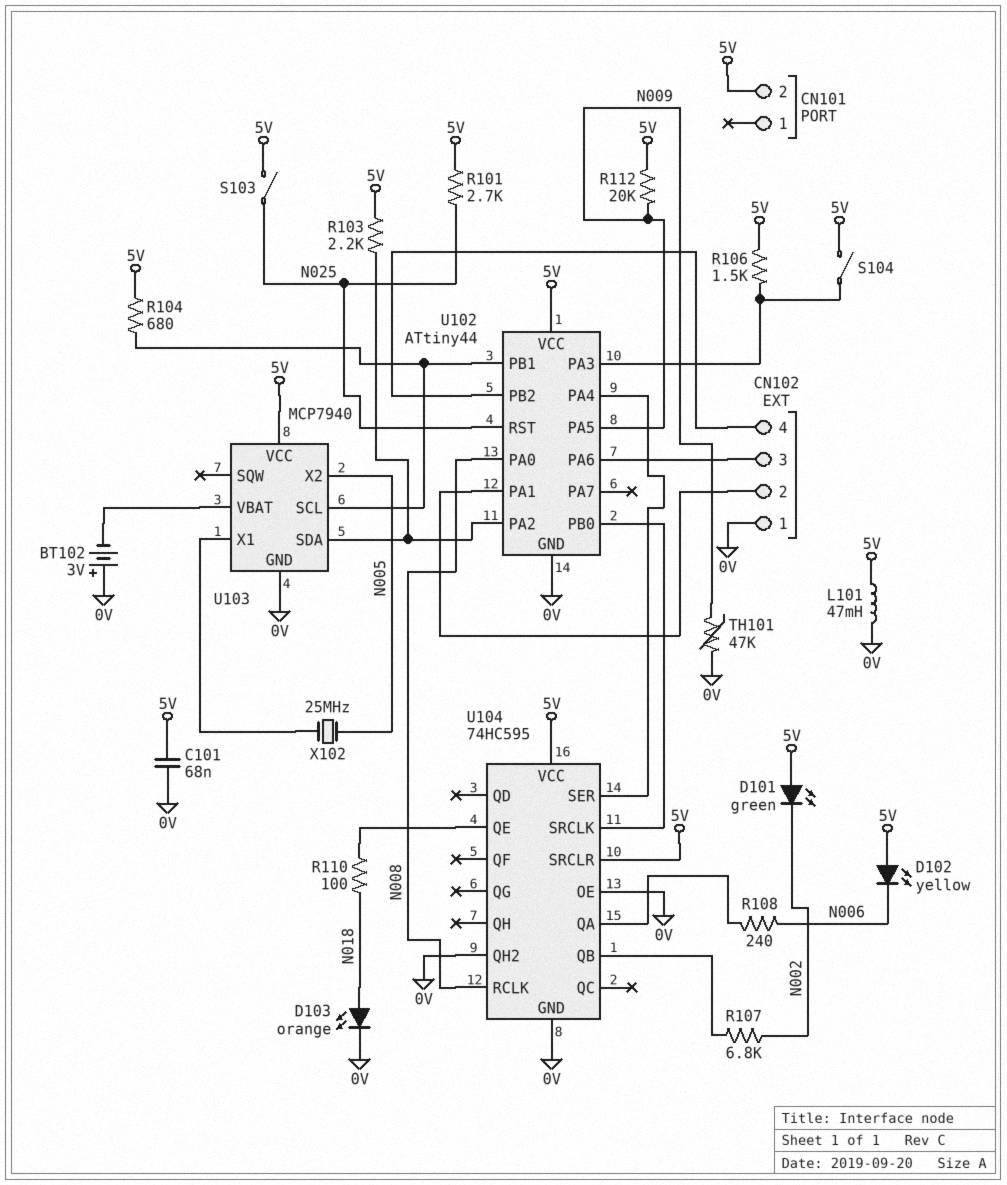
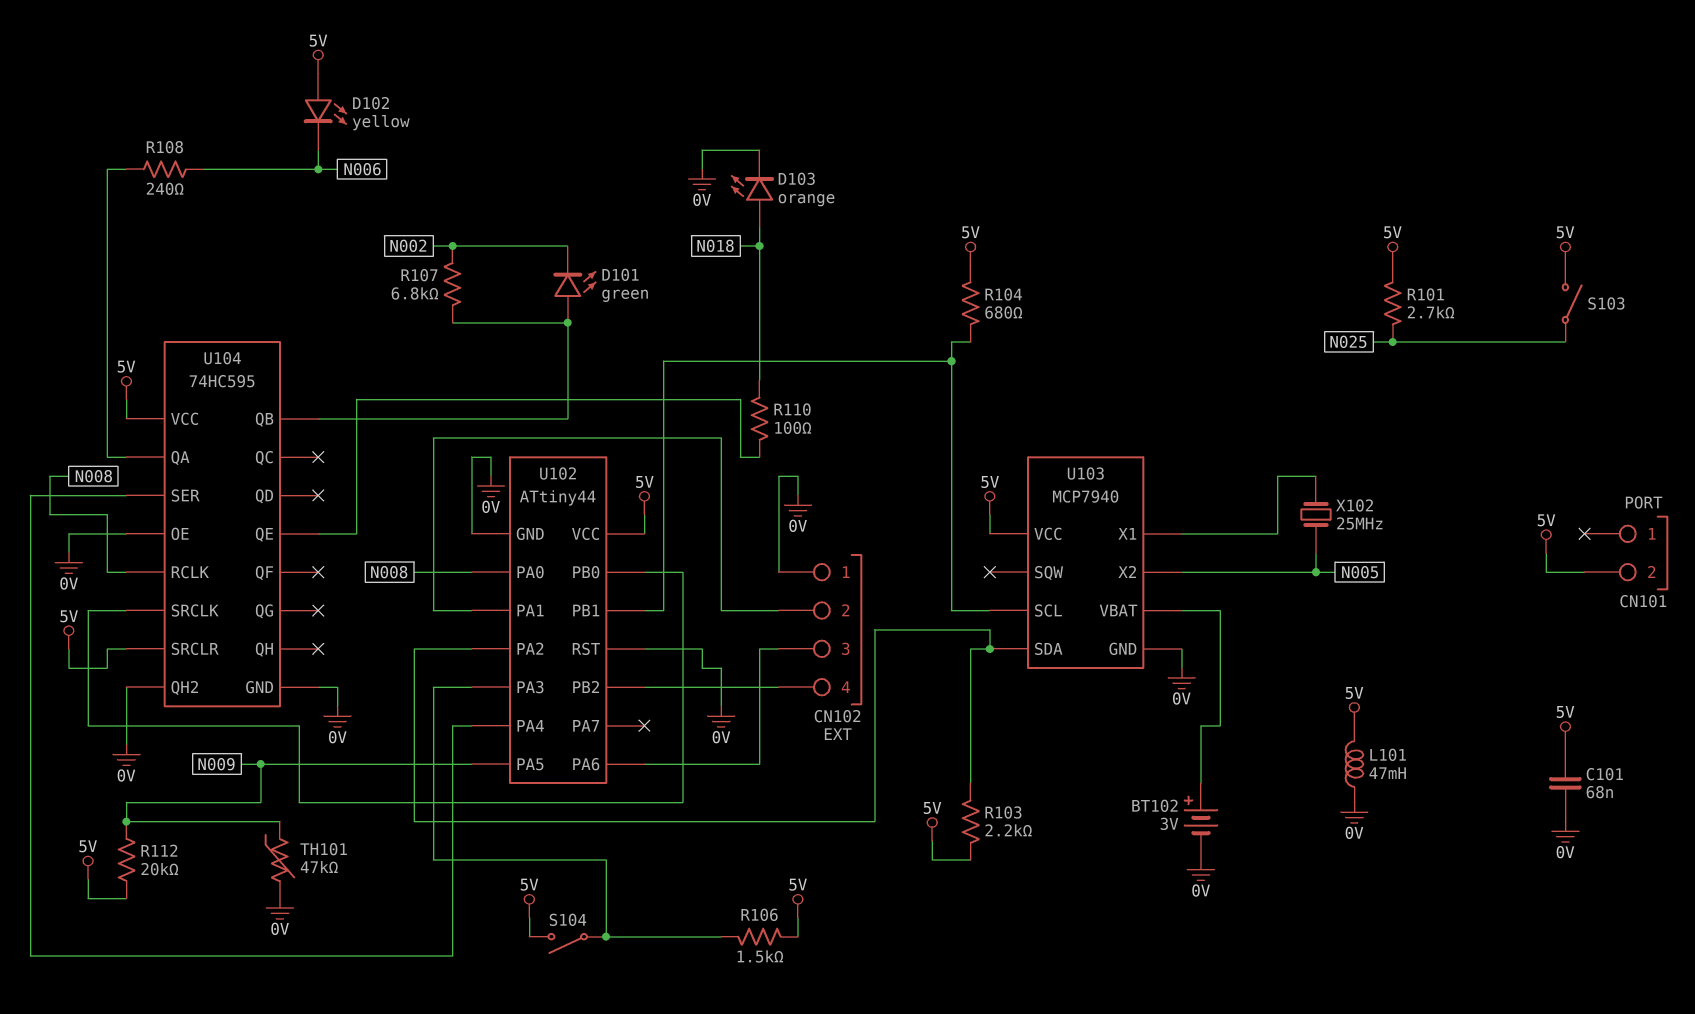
BT102: 3V (plus 0V, minus U103/VBAT) -> 3V (plus U103/VBAT, minus 0V)
D101: LED green (A 5V, K N002) -> LED green (A U104/QB, K N002)
U102 pin RST: N025 -> 0V

